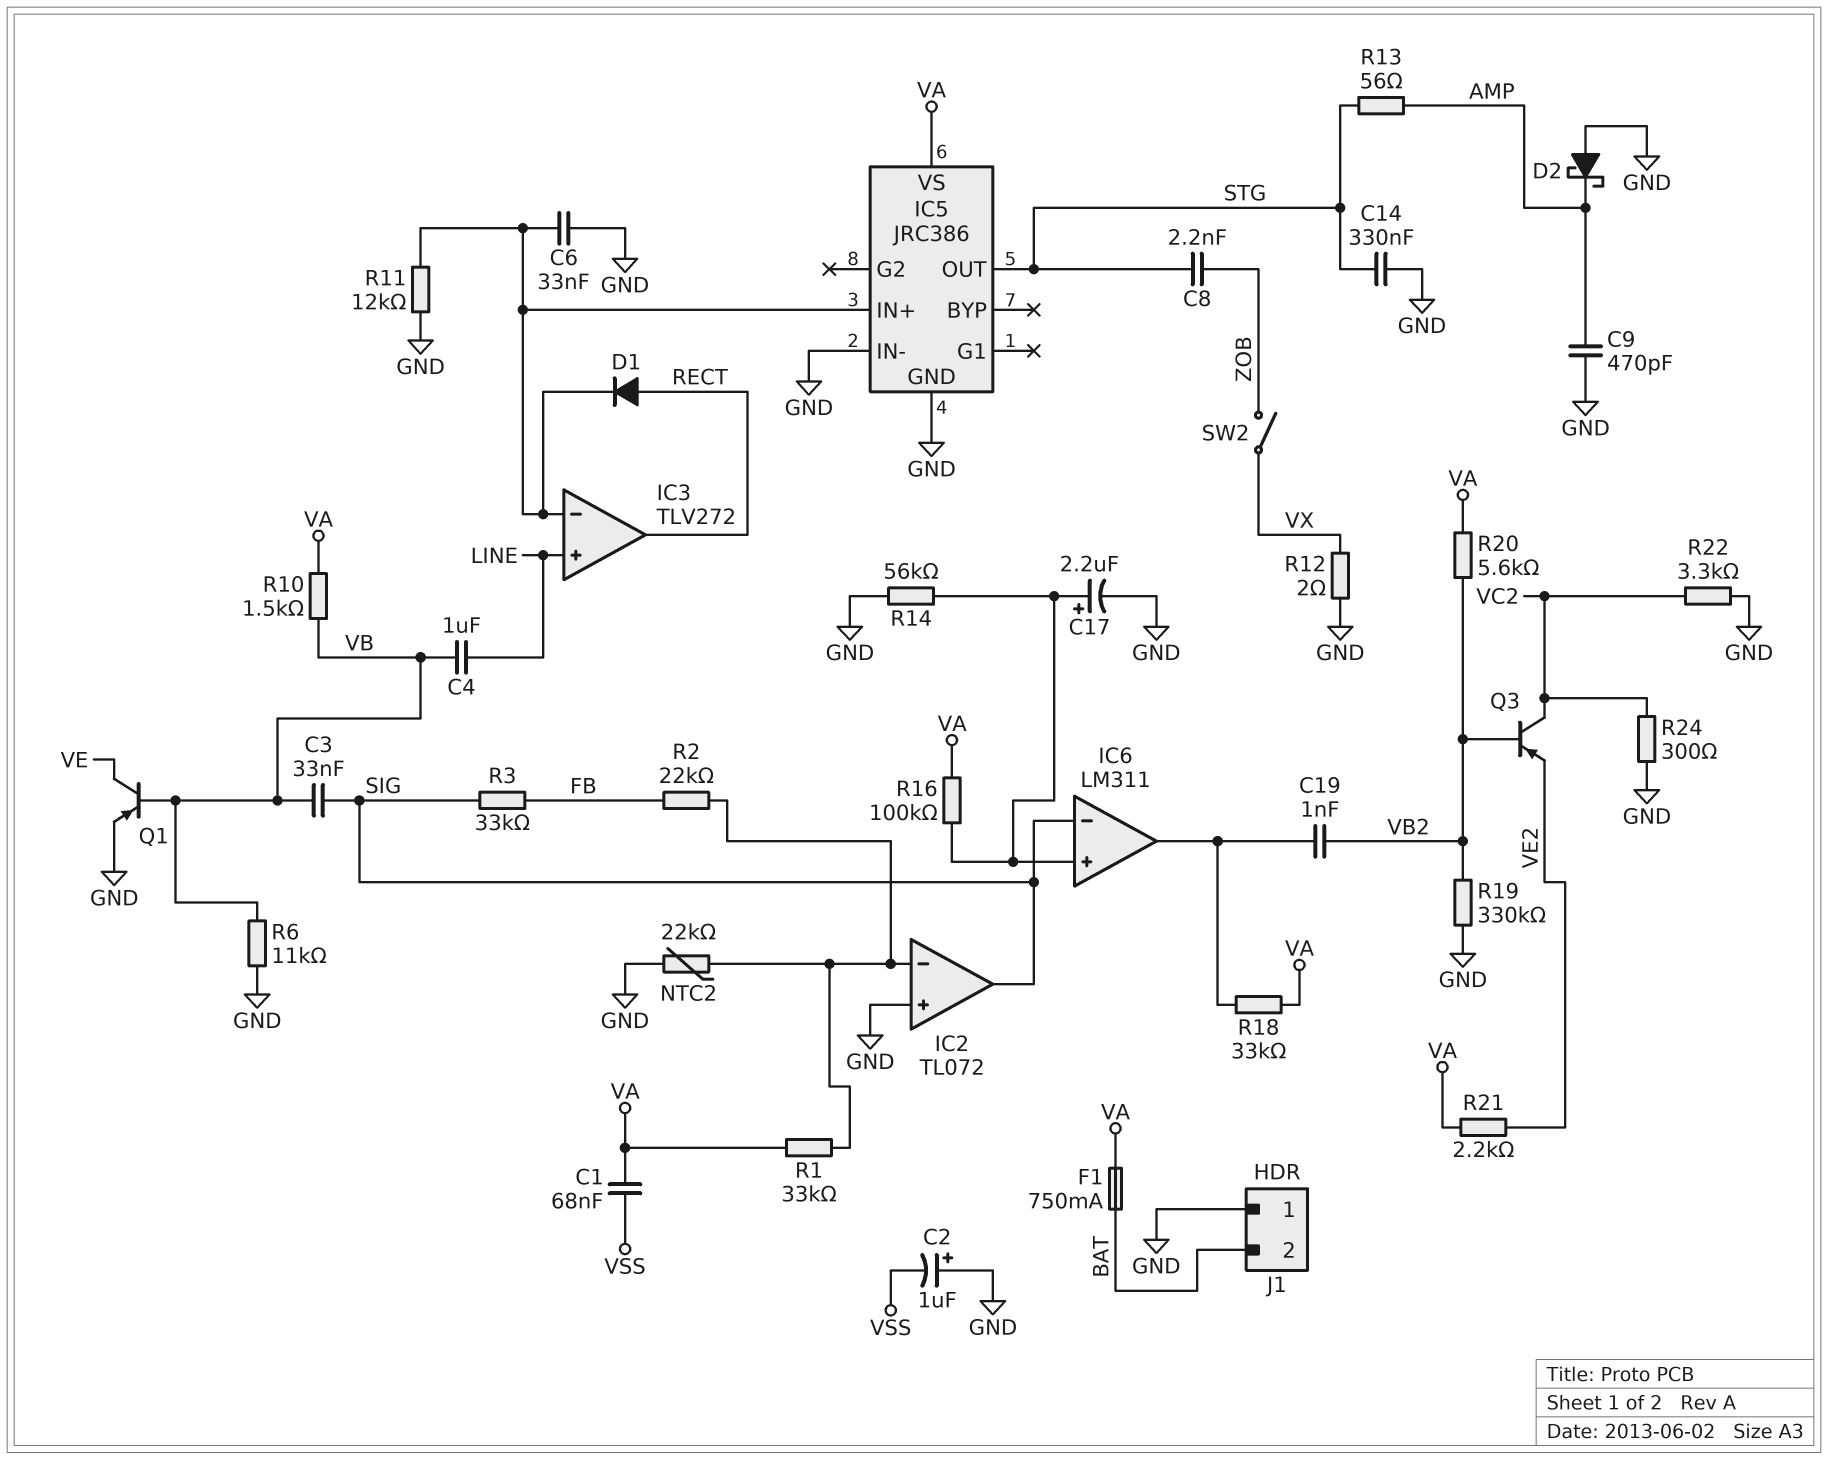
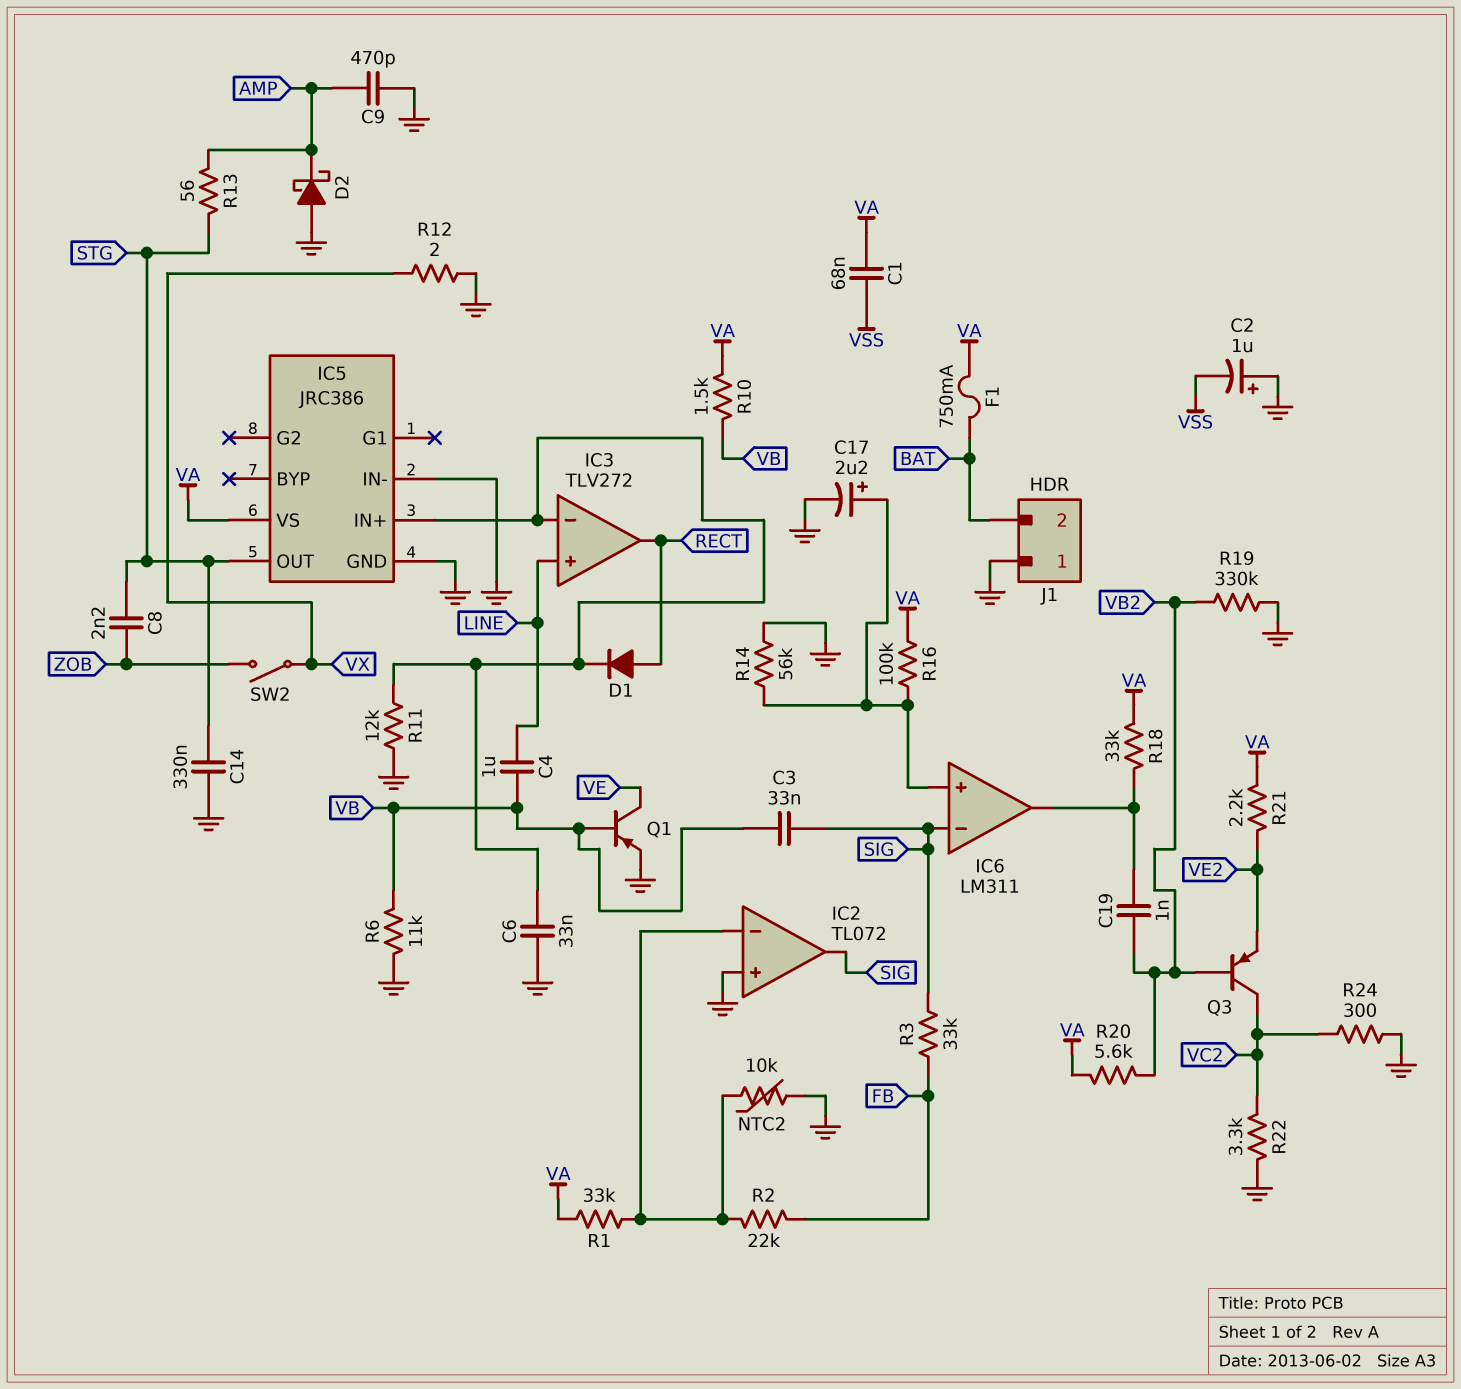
NTC2: 22k (GND, IC2/in-) -> 10k (GND, IC2/in-)

